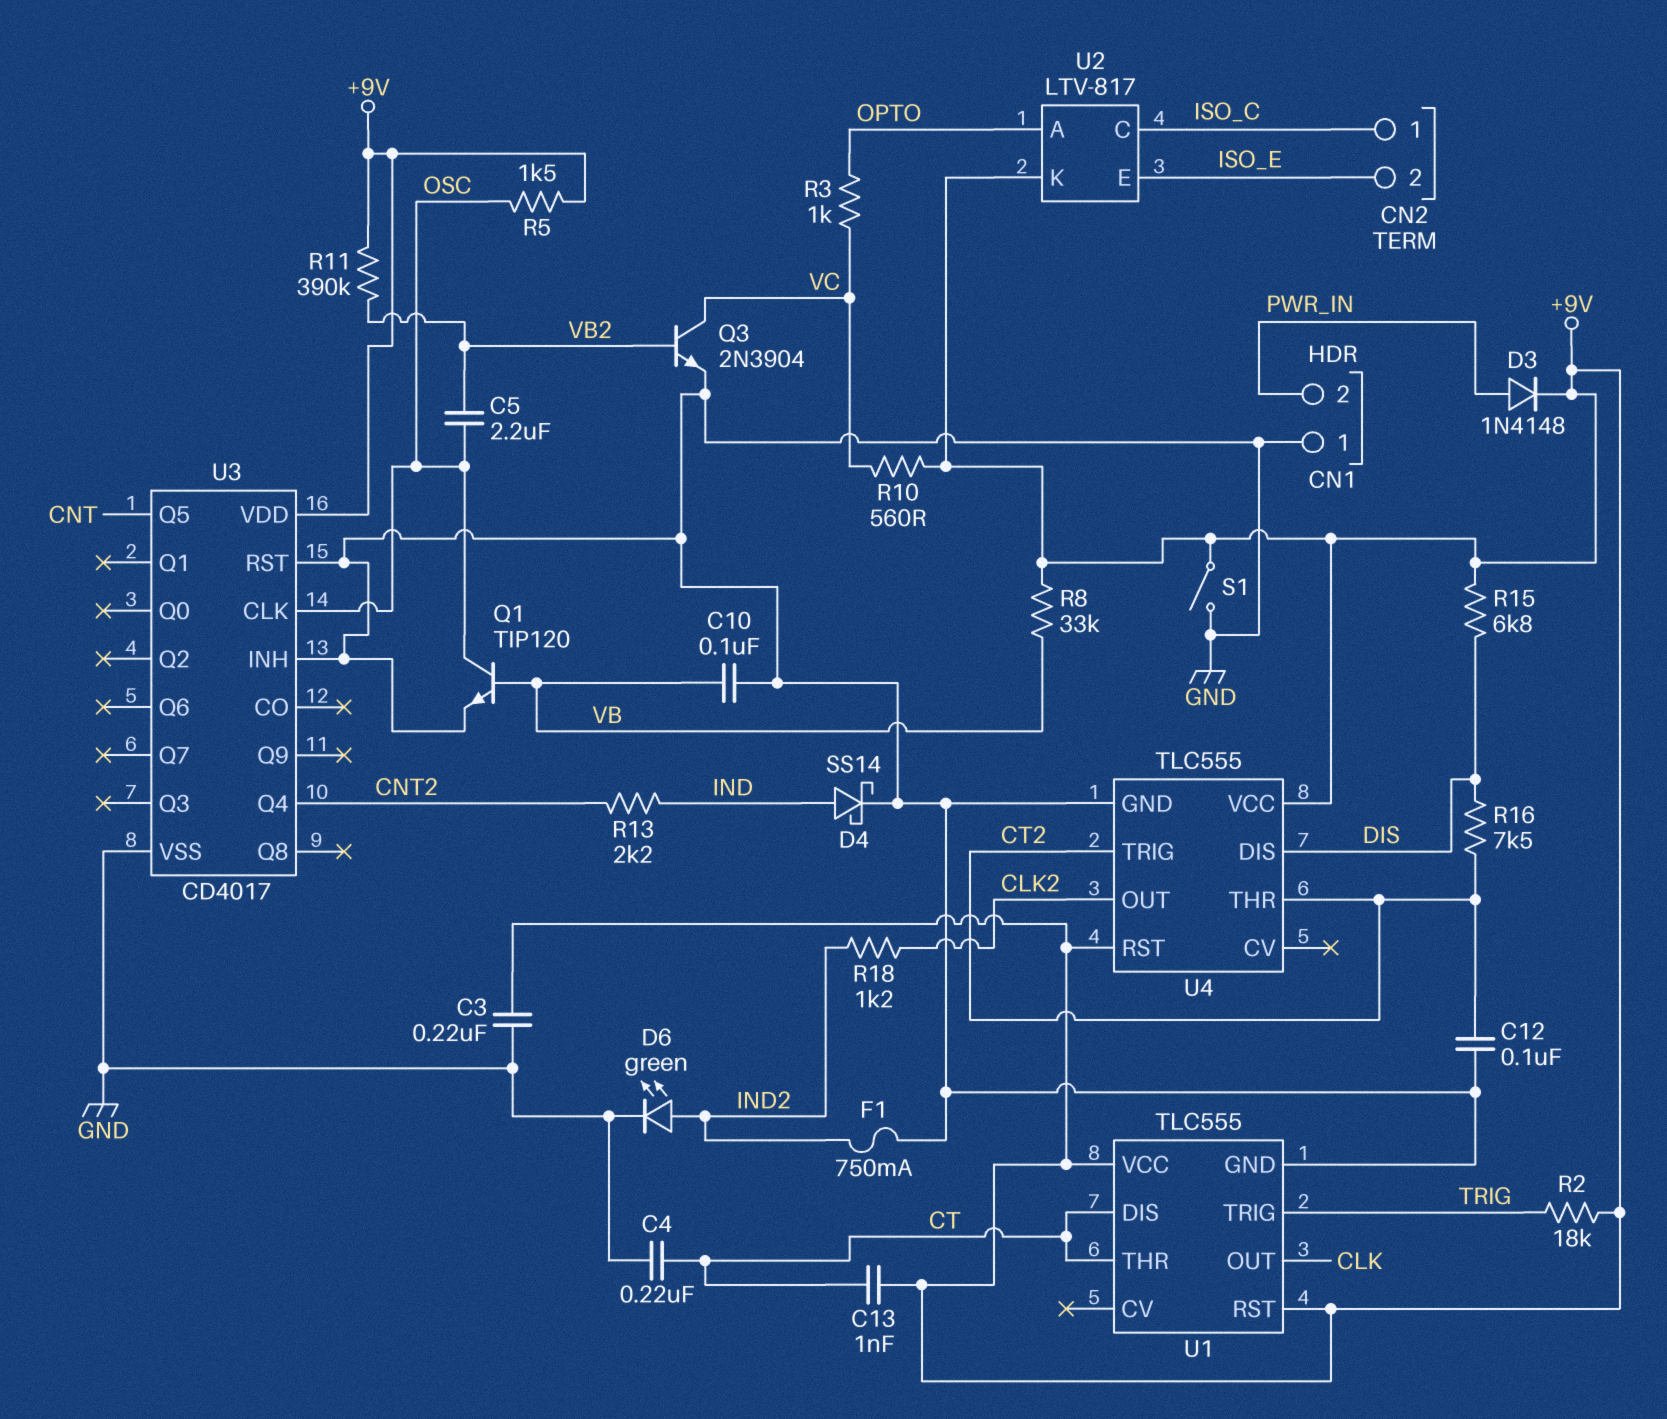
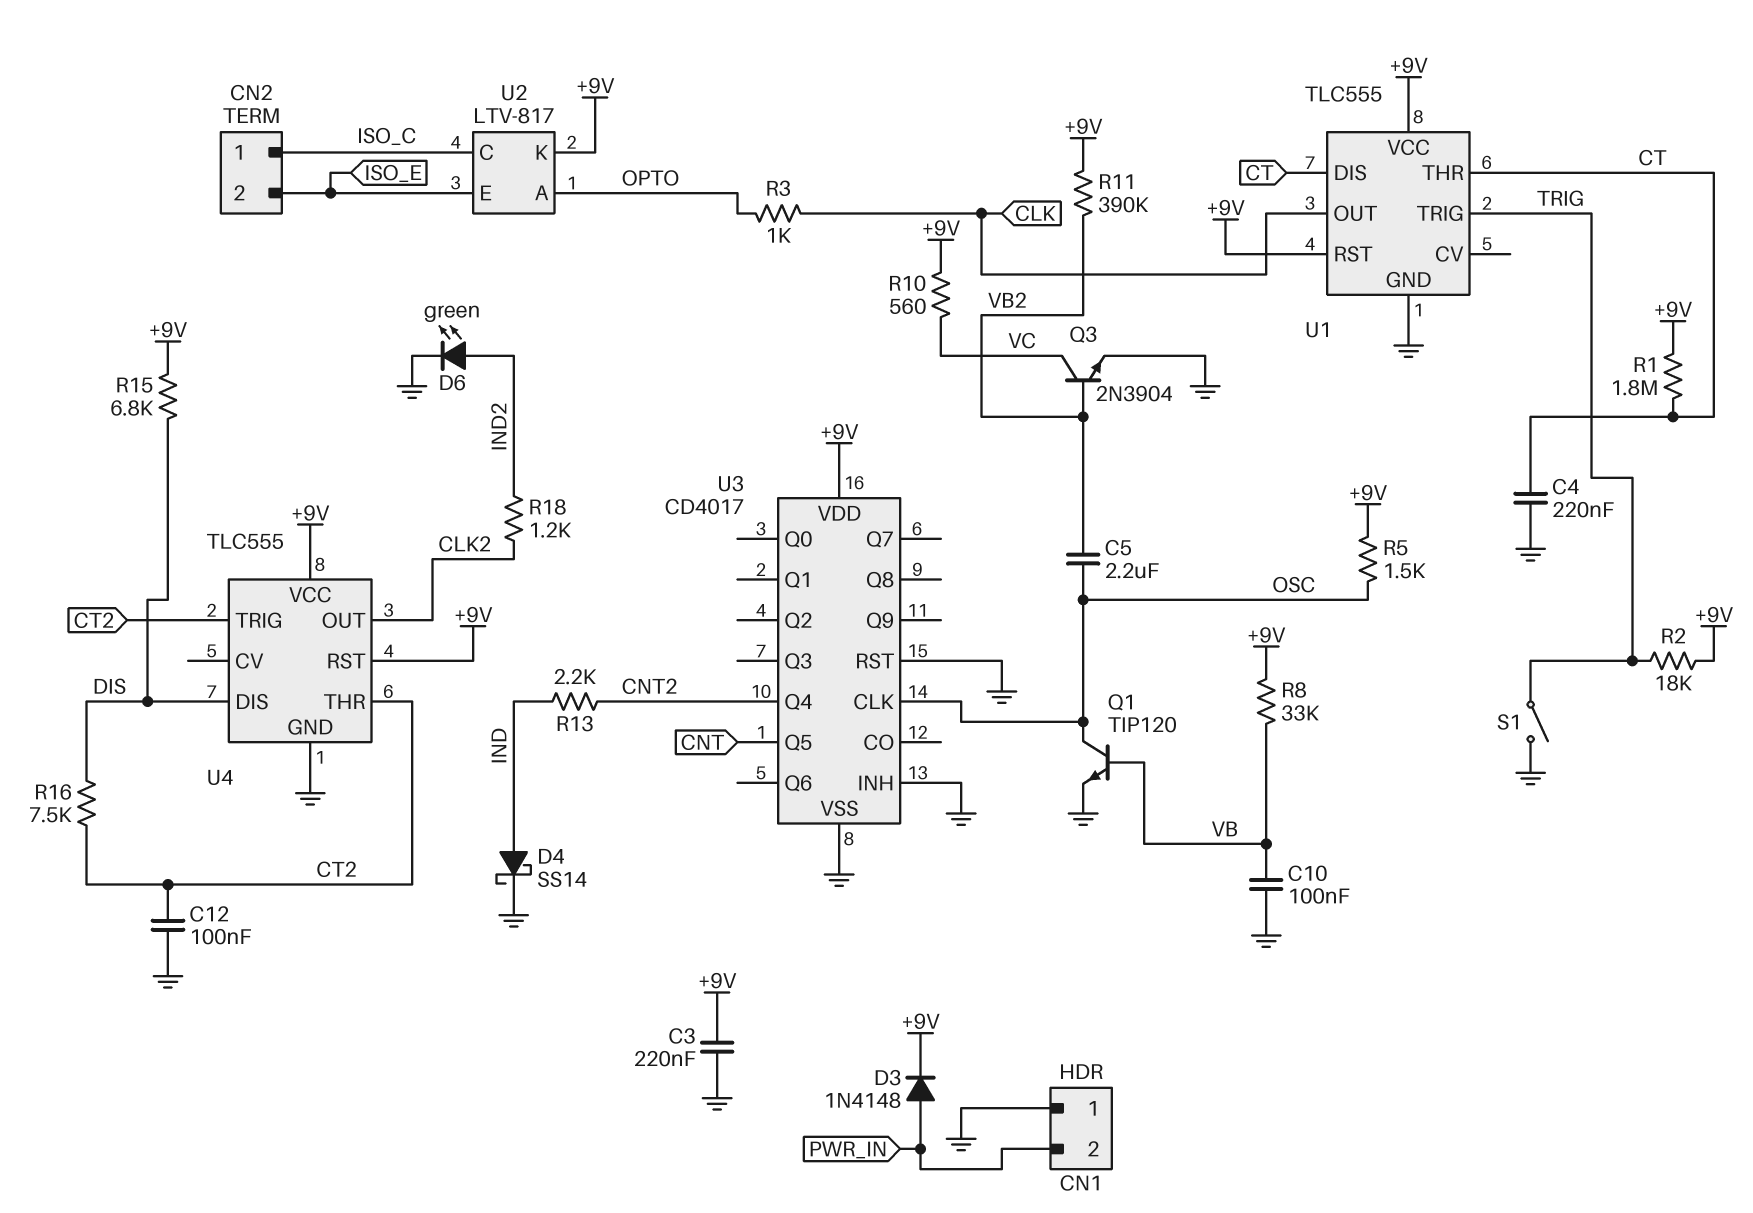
C13: 1nF (+9V, CT) -> none
F1: 750mA (GND, IND2) -> none
R1: none -> 1.8M (+9V, CT)
R3: 1k (OPTO, VC) -> 1k (CLK, OPTO)
S1: switch (+9V, GND) -> switch (GND, TRIG)

